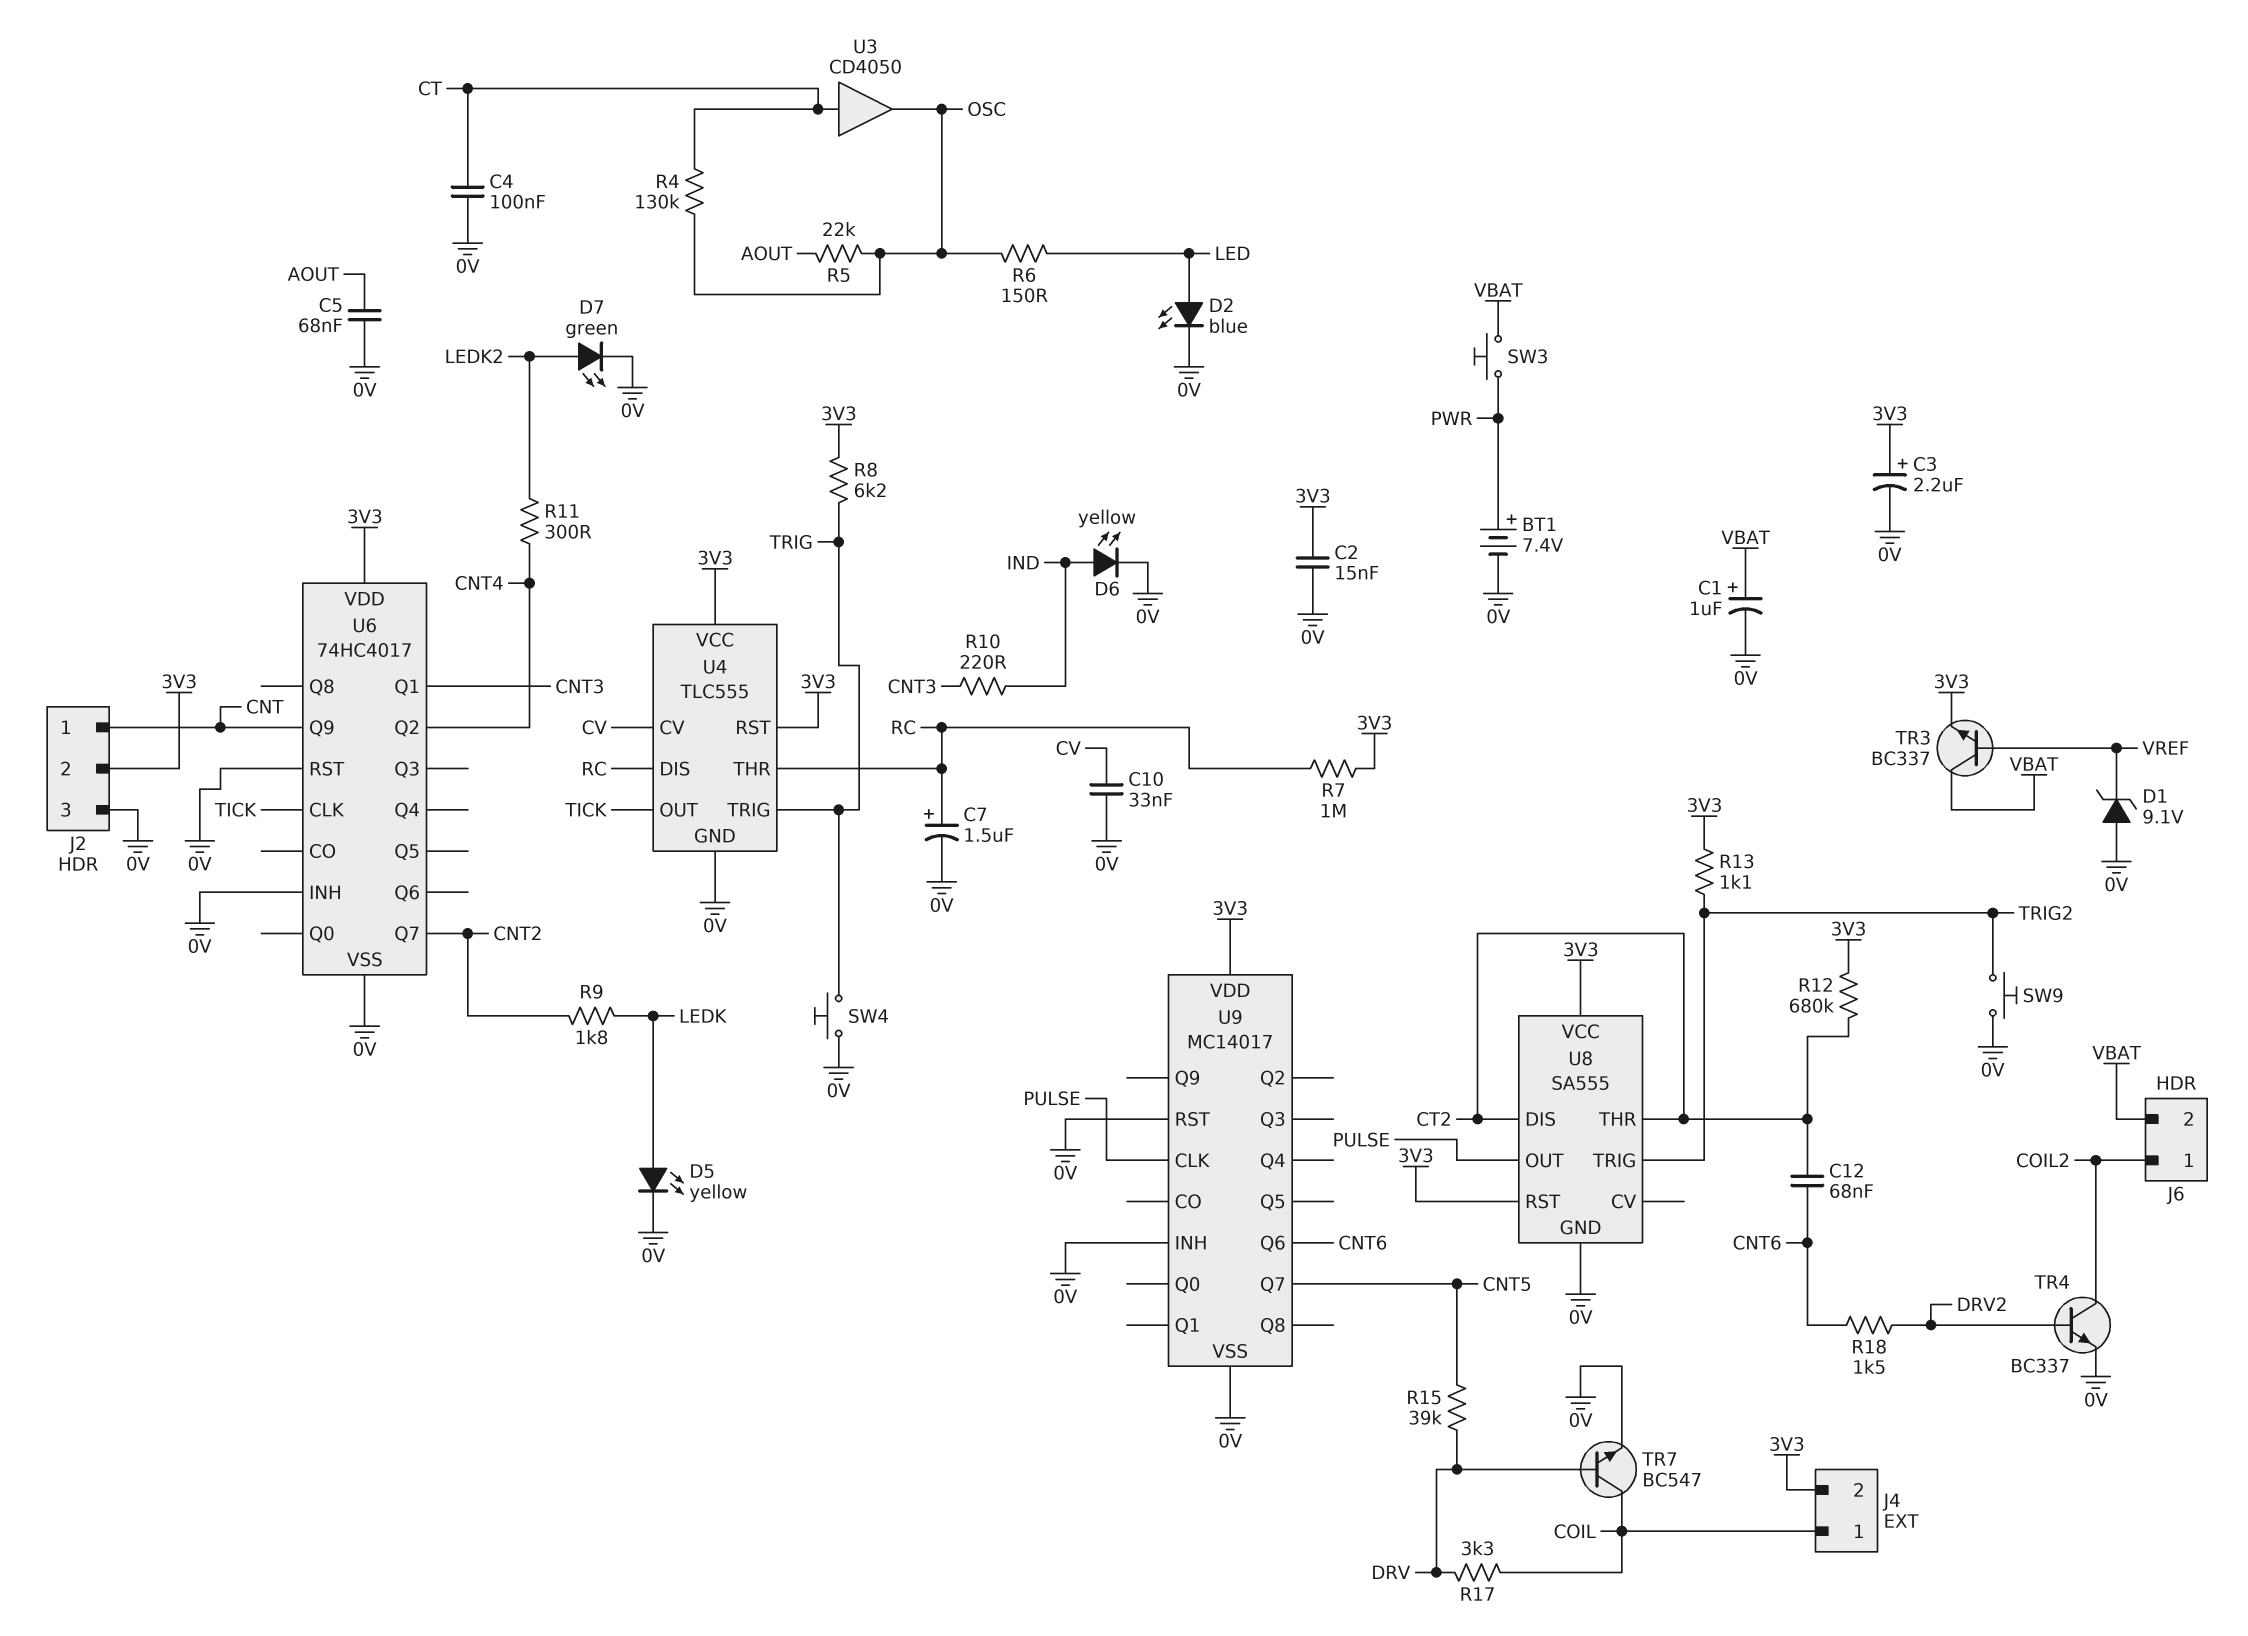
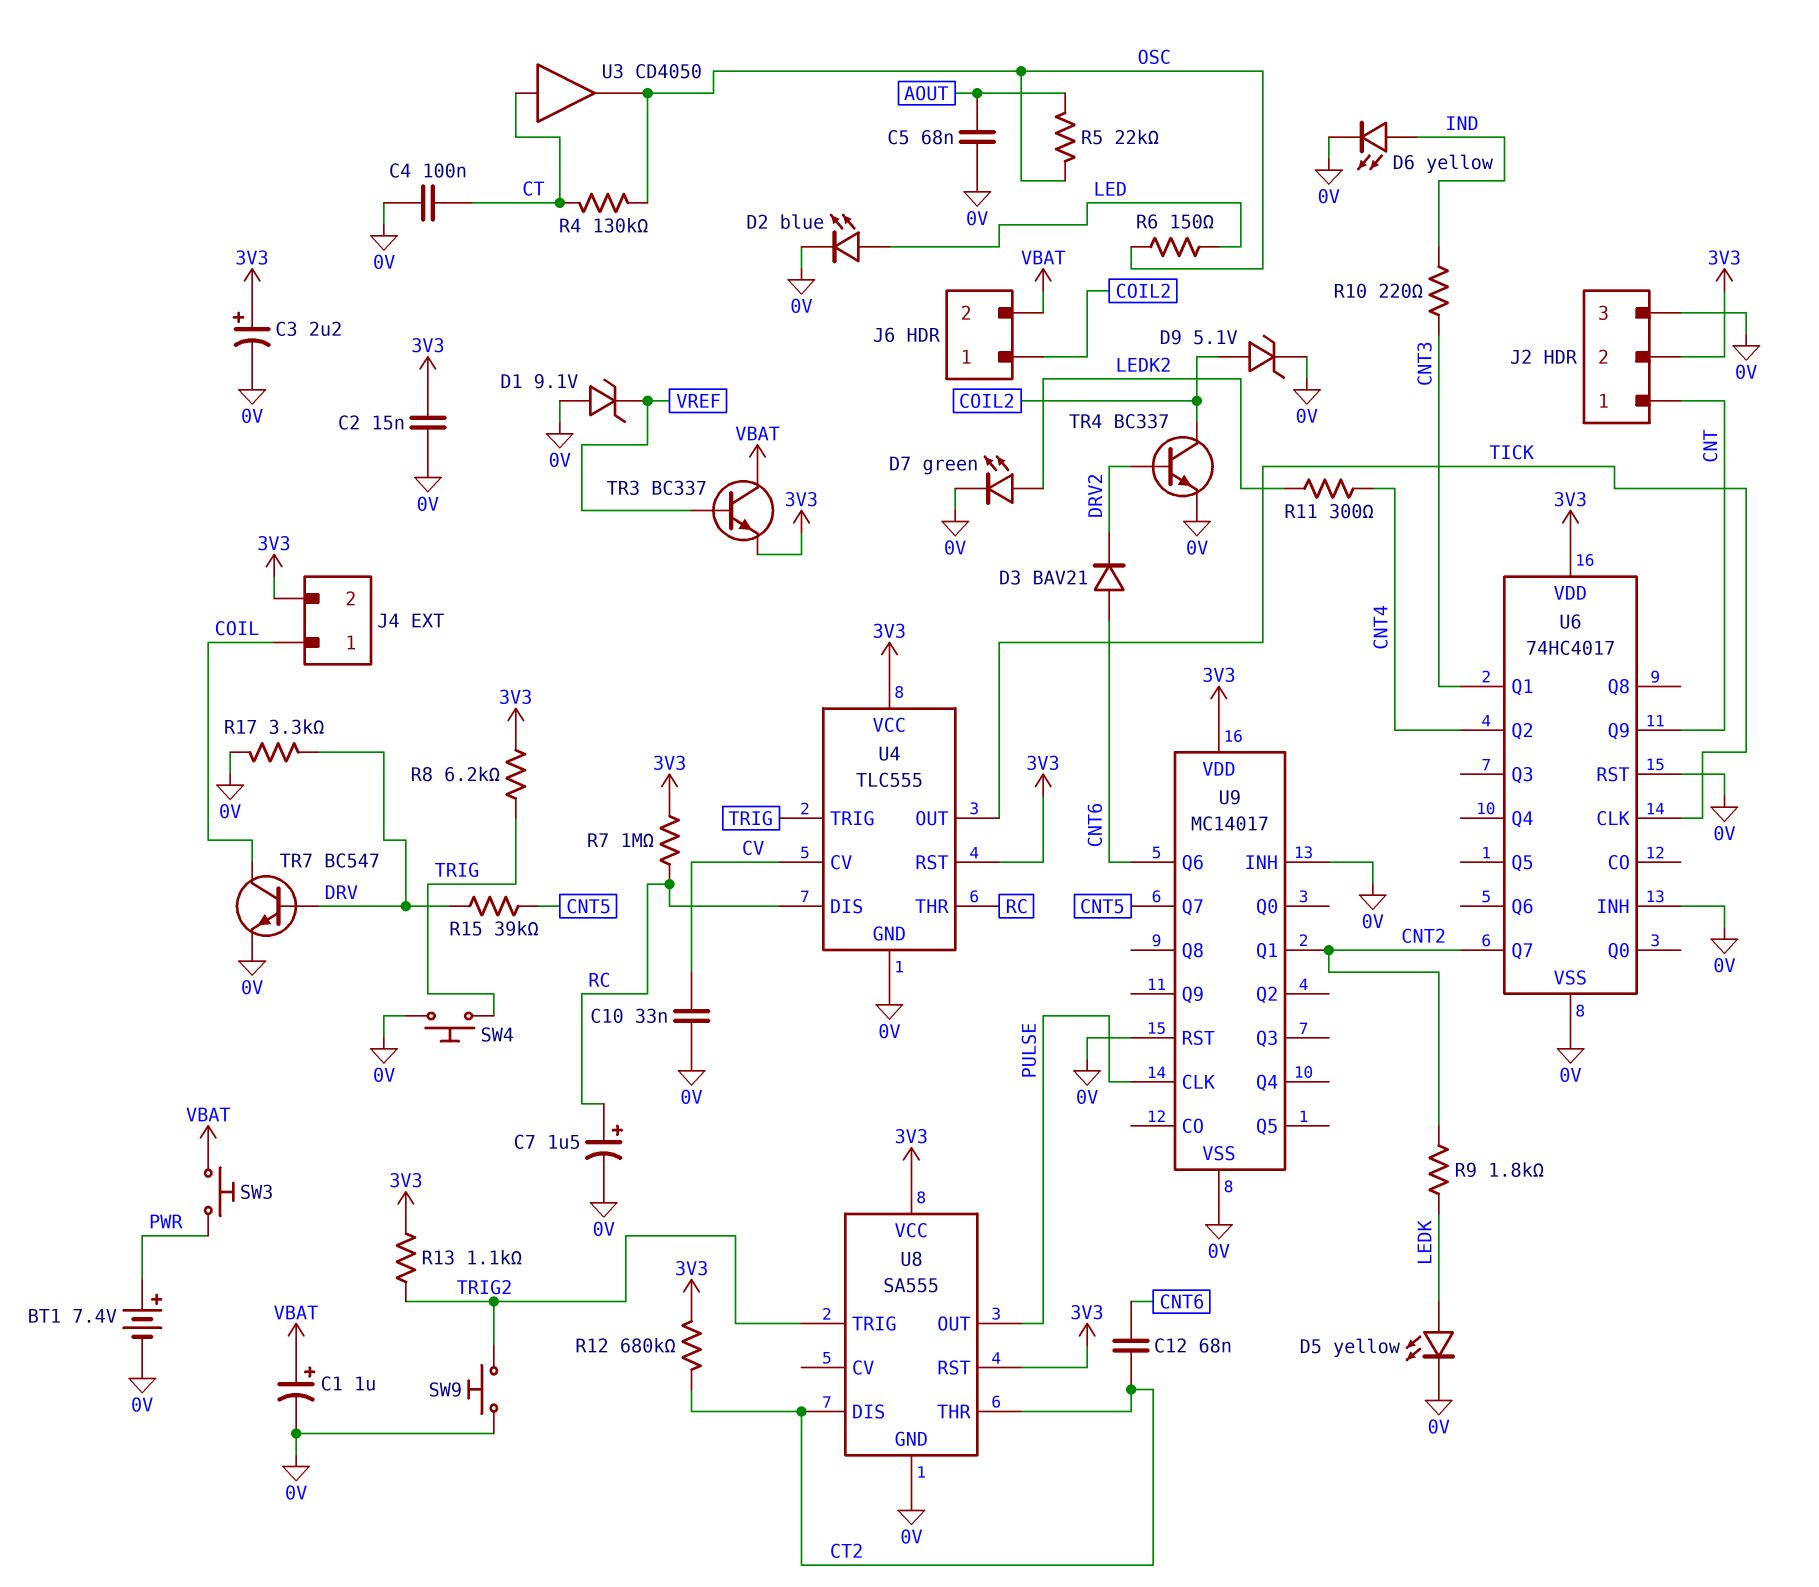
D3: none -> diode BAV21 (A CNT6, K DRV2)
D9: none -> zener 5.1V (A COIL2, K 0V)
R17: 3.3k (COIL, DRV) -> 3.3k (0V, DRV)
R18: 1.5k (CNT6, DRV2) -> none
U9 pin Q1: none -> CNT2

